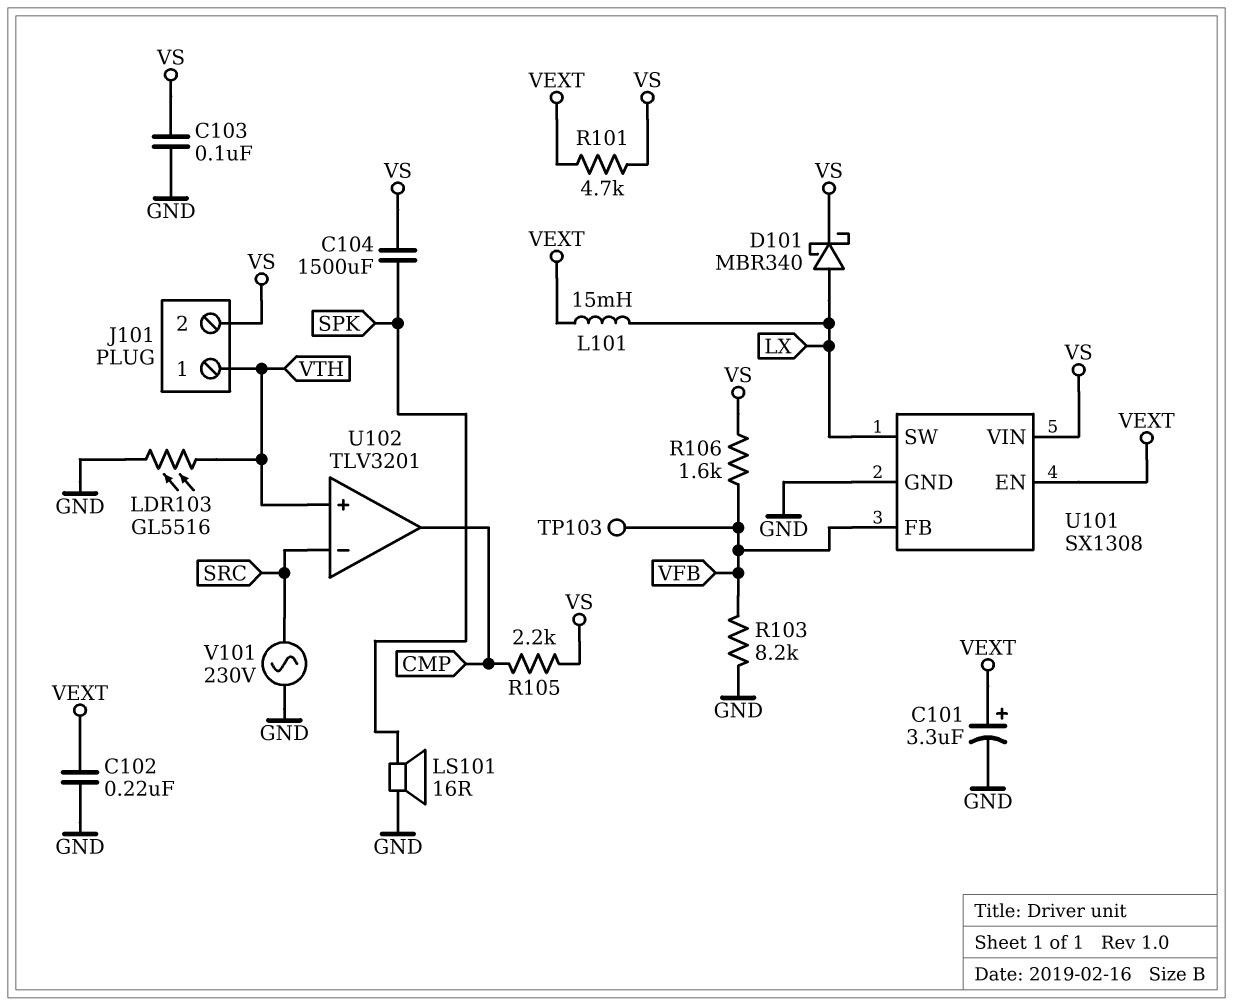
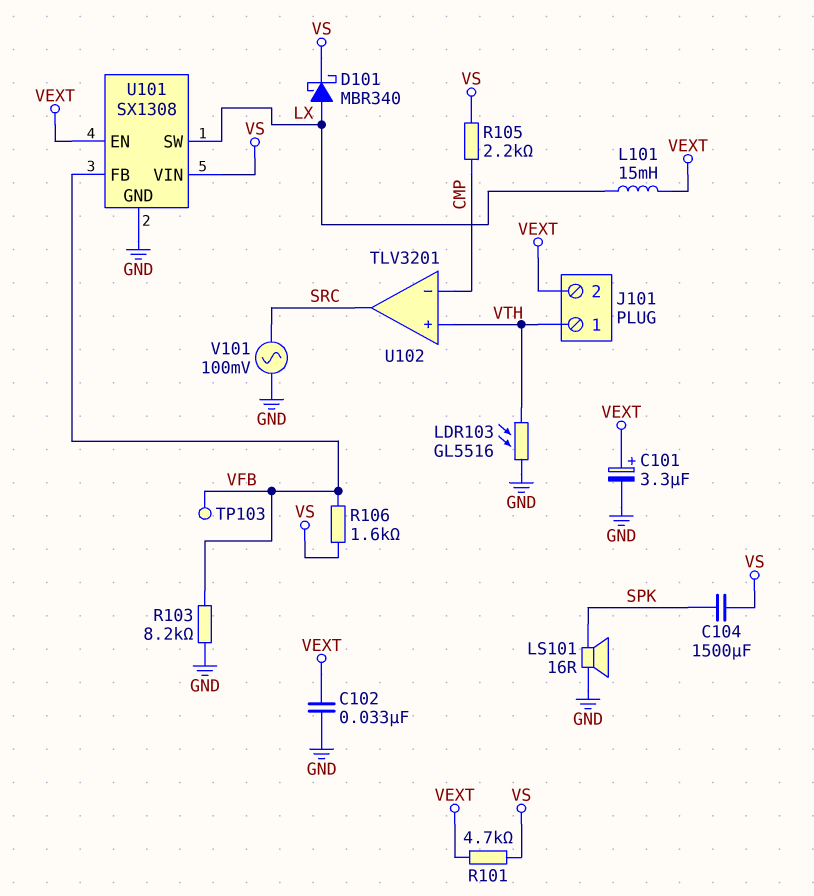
C102: 220nF (GND, VEXT) -> 33nF (GND, VEXT)
C103: 100nF (GND, VS) -> none
J101 pin 2: VS -> VEXT
U102 pin in-: SRC -> CMP
U102 pin out: CMP -> SRC
V101: AC 230V (GND, SRC) -> AC 100mV (GND, SRC)

